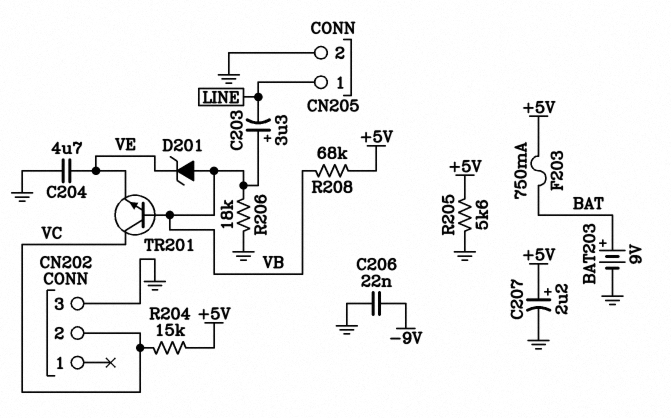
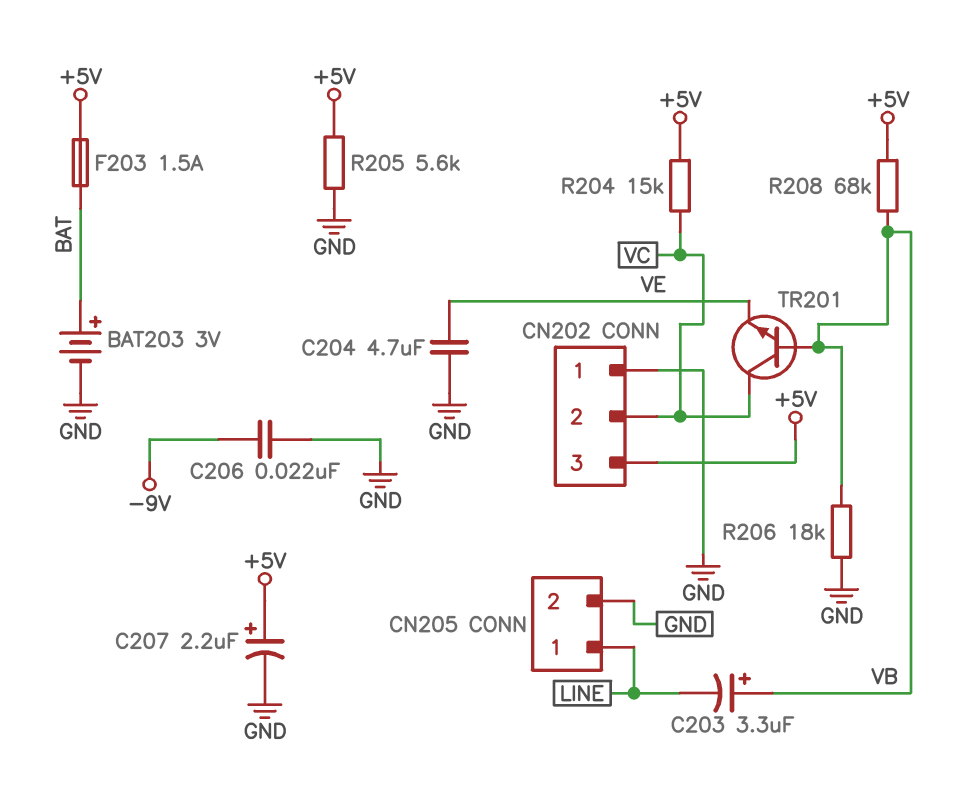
BAT203: 9V (plus BAT, minus GND) -> 3V (plus BAT, minus GND)
CN202 pin 1: none -> GND
CN202 pin 3: GND -> +5V
D201: zener (A VB, K VE) -> none
F203: 750mA (+5V, BAT) -> 1.5A (+5V, BAT)

